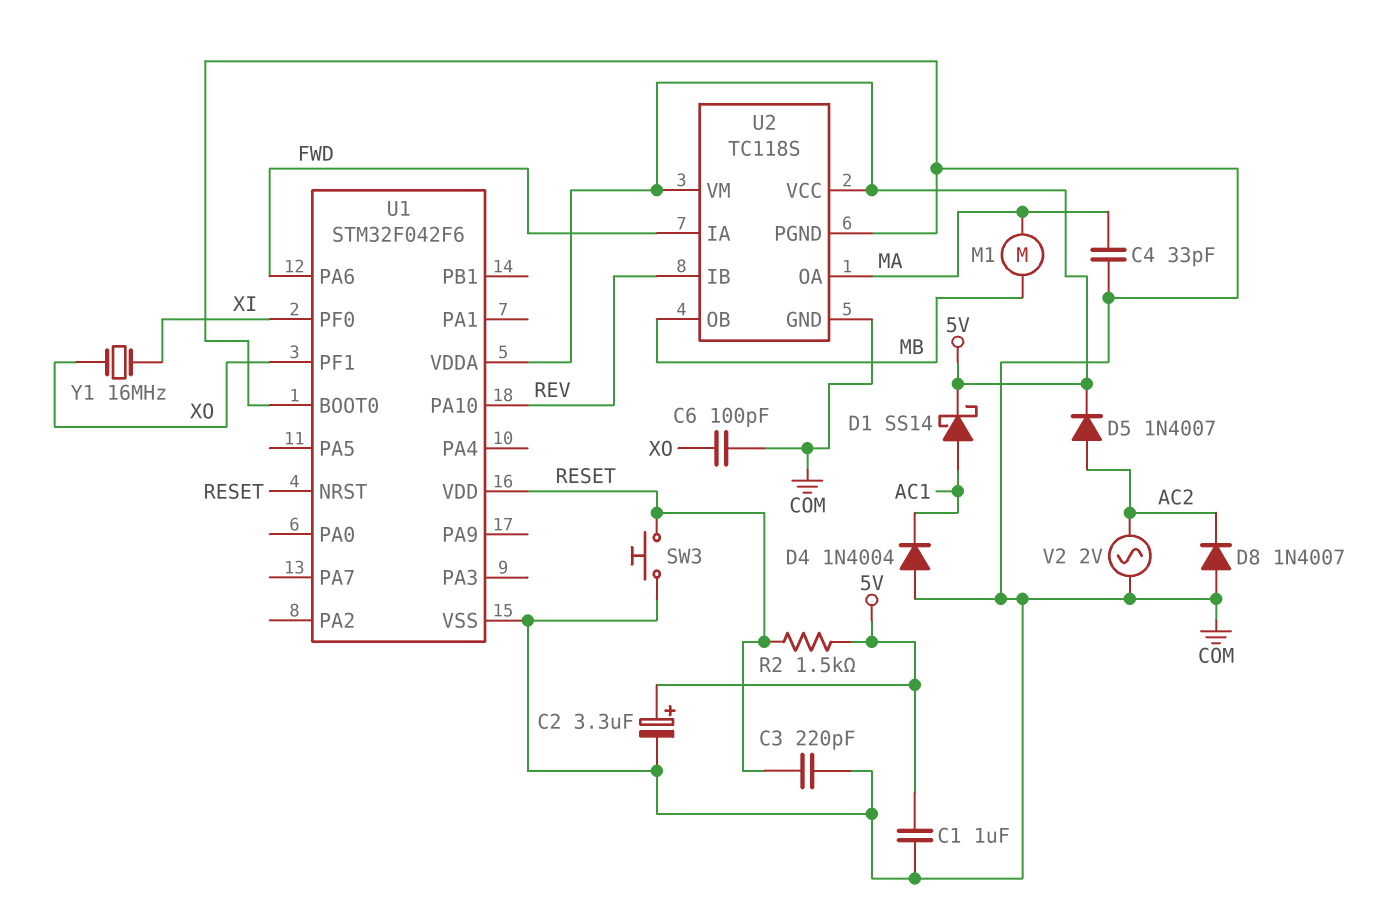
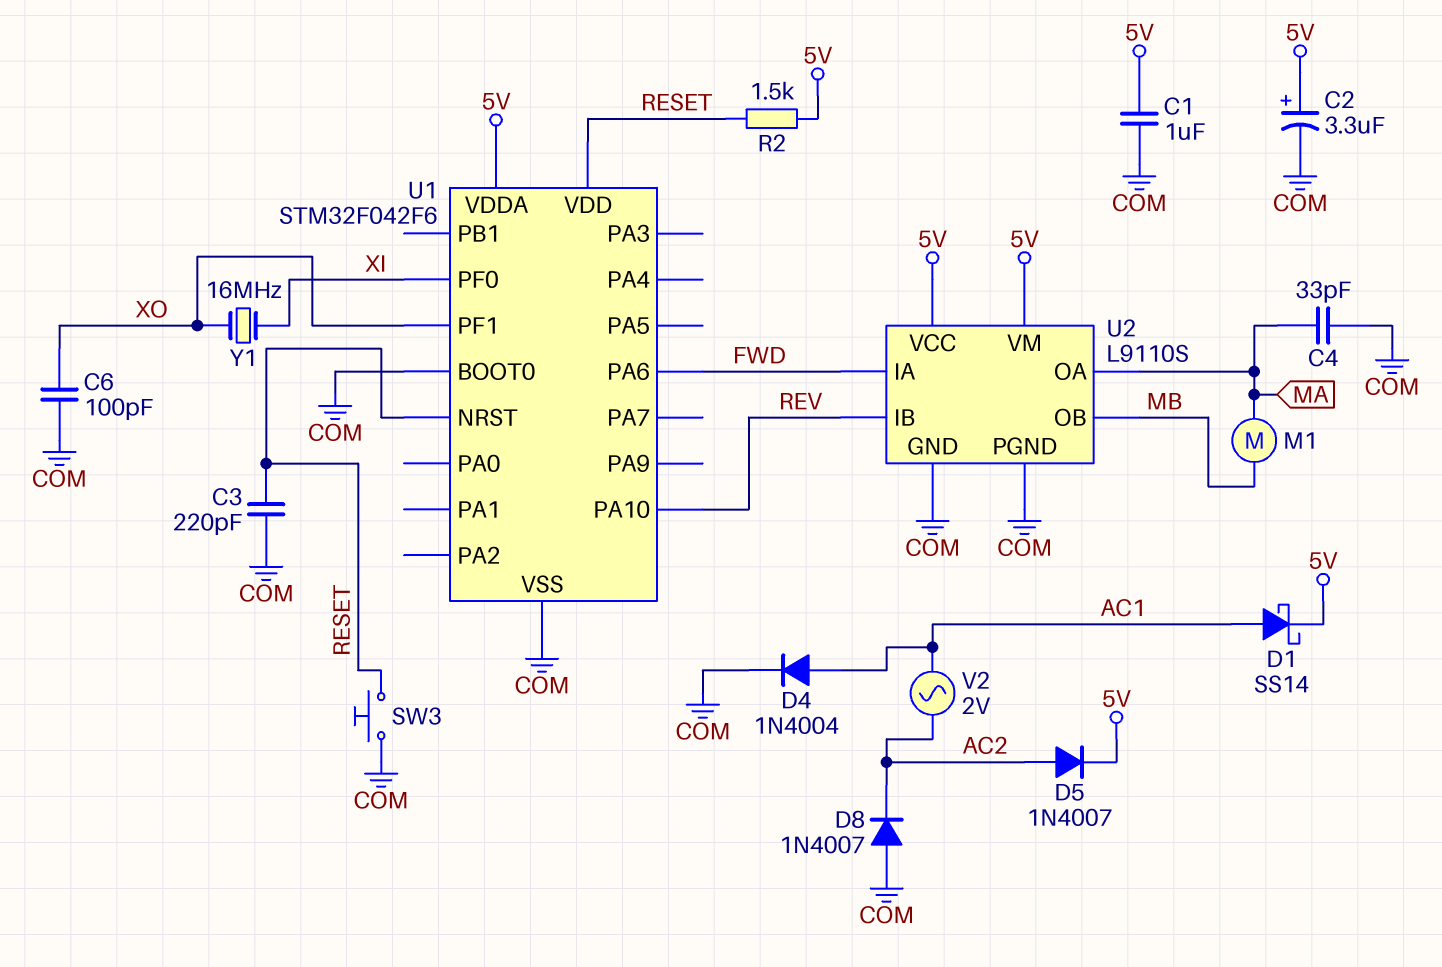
D4: diode 1N4004 (A COM, K AC1) -> diode 1N4004 (A AC1, K COM)
U2: TC118S -> L9110S
V2: AC 2V (AC2, COM) -> AC 2V (AC1, AC2)

